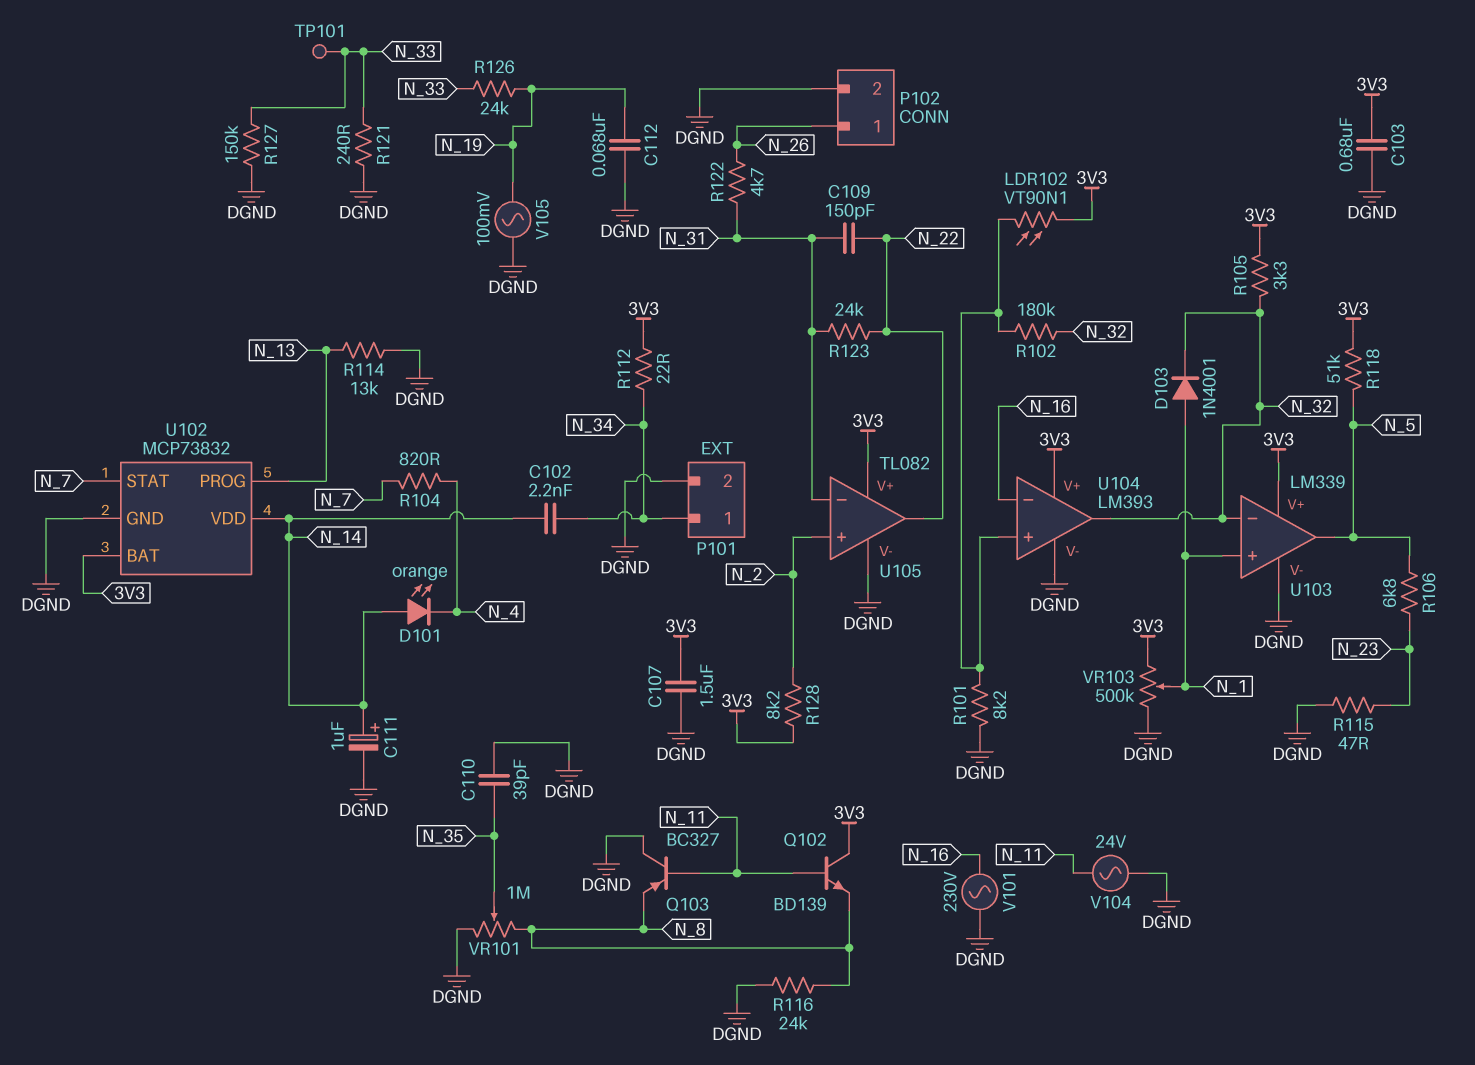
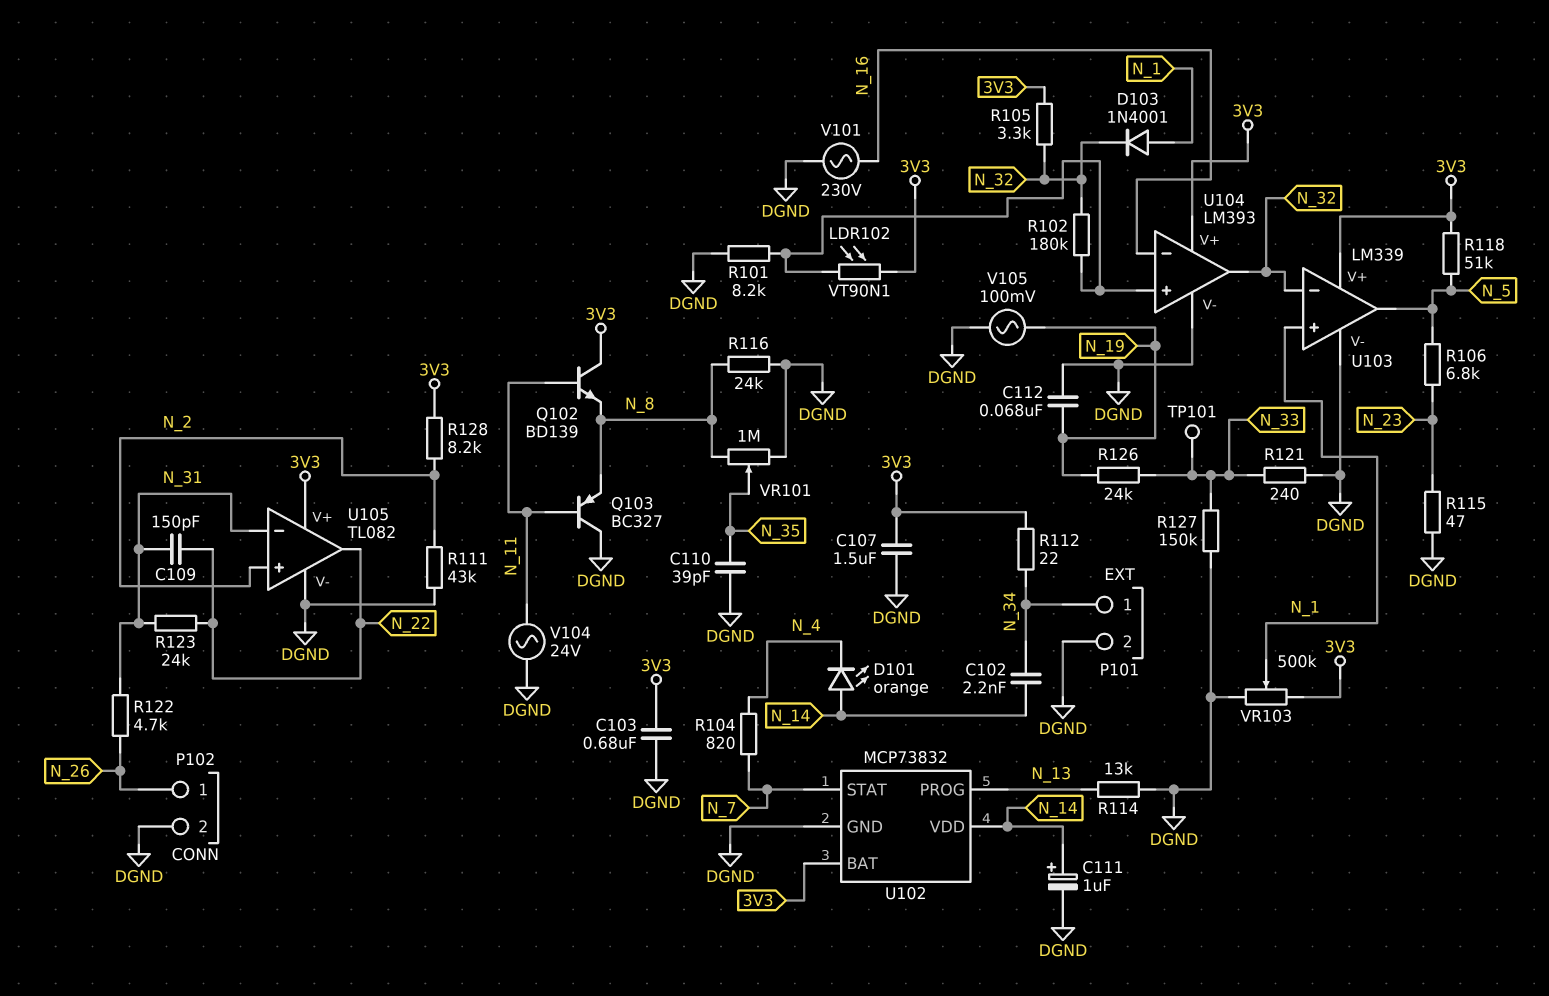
R111: none -> 43k (DGND, N_2)

